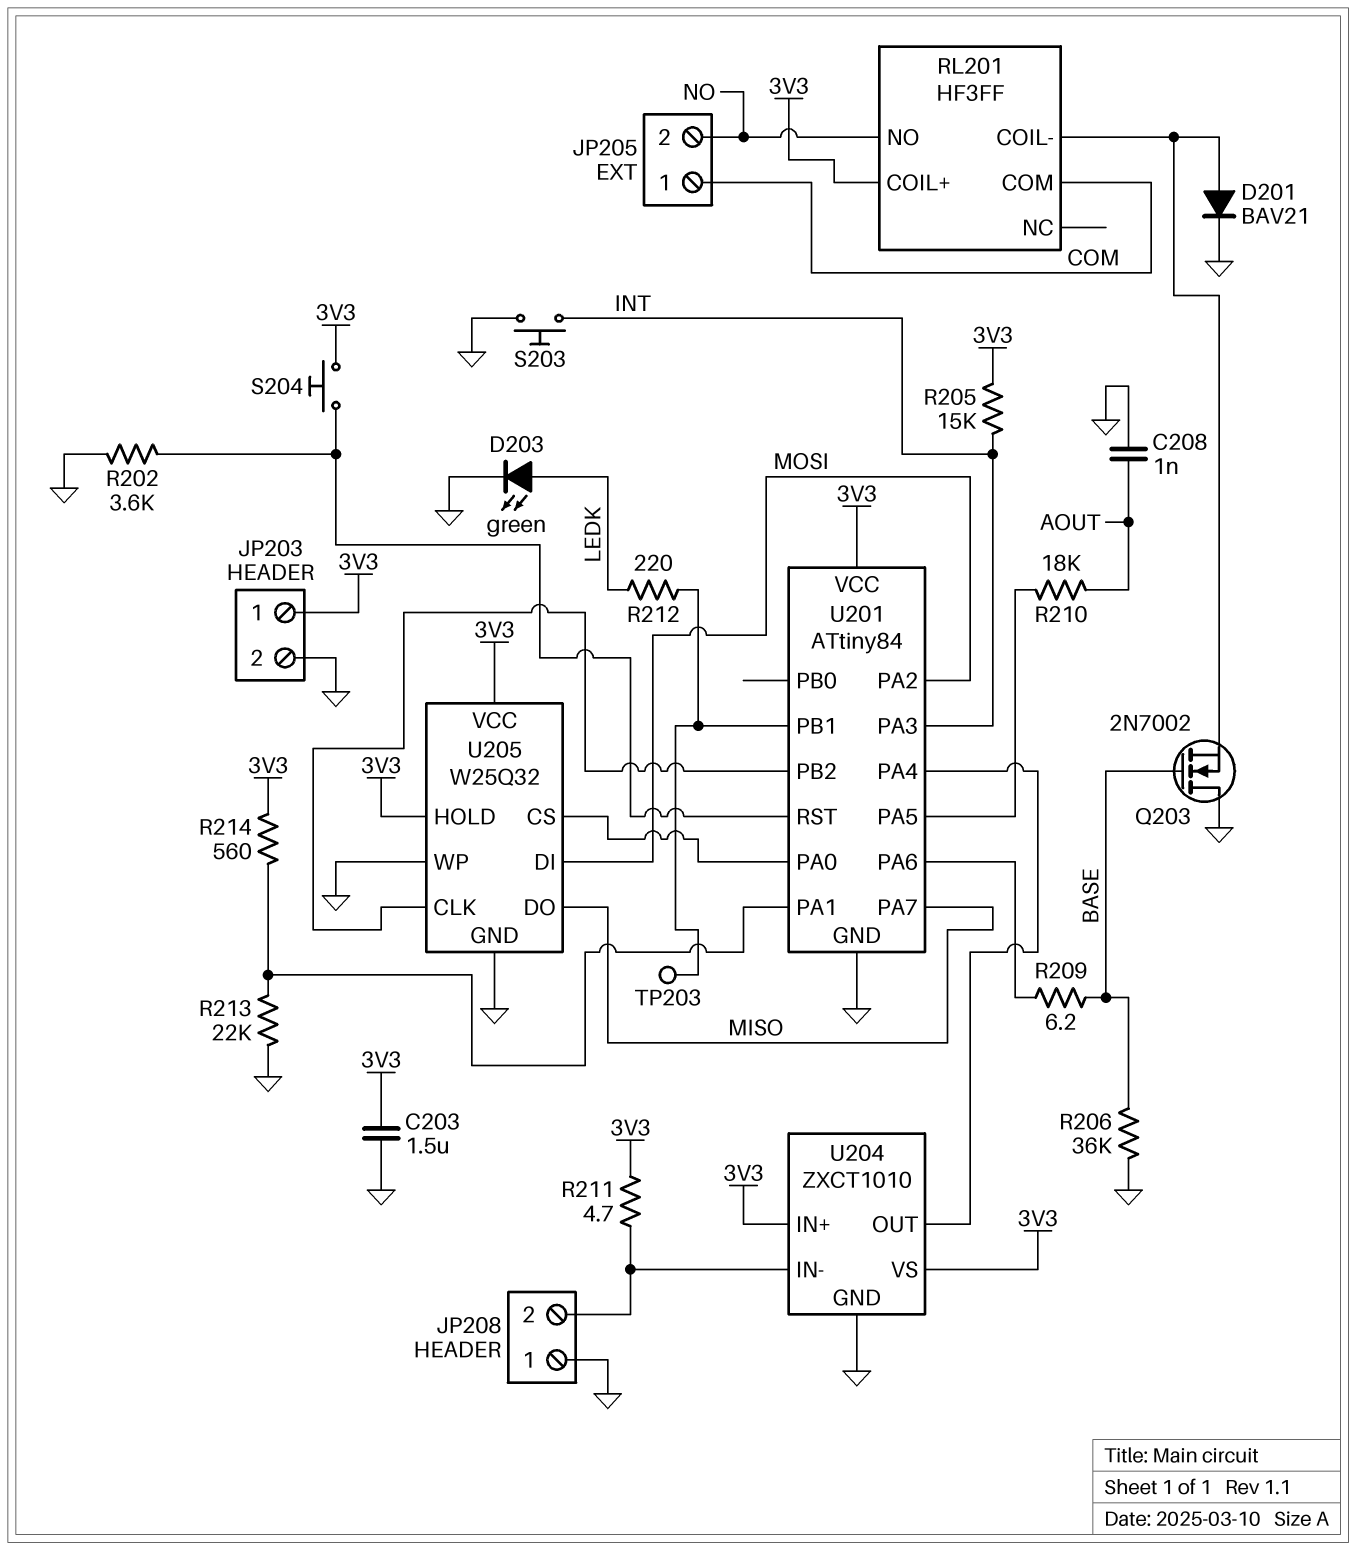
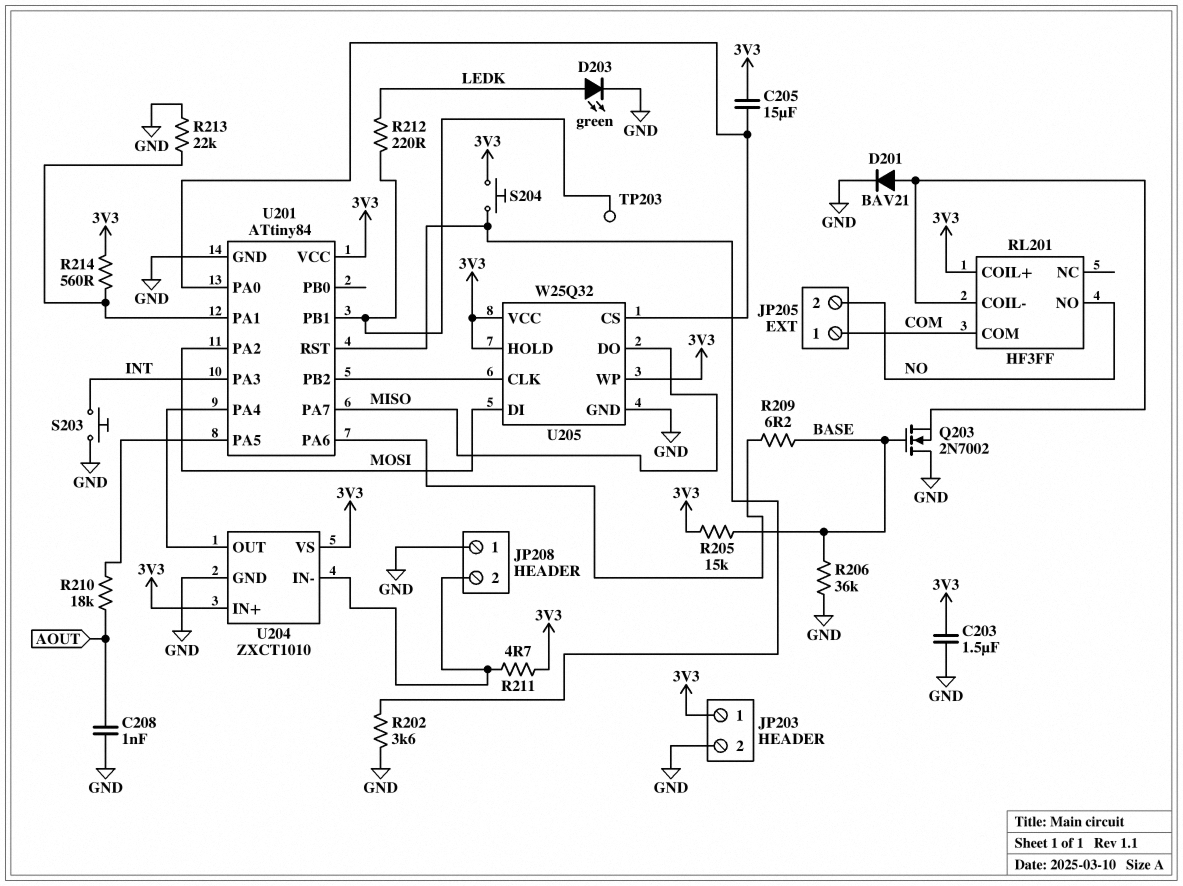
C205: none -> 15uF (3V3, U201/PA0)
R205: 15k (3V3, INT) -> 15k (3V3, BASE)
U205 pin WP: GND -> 3V3

